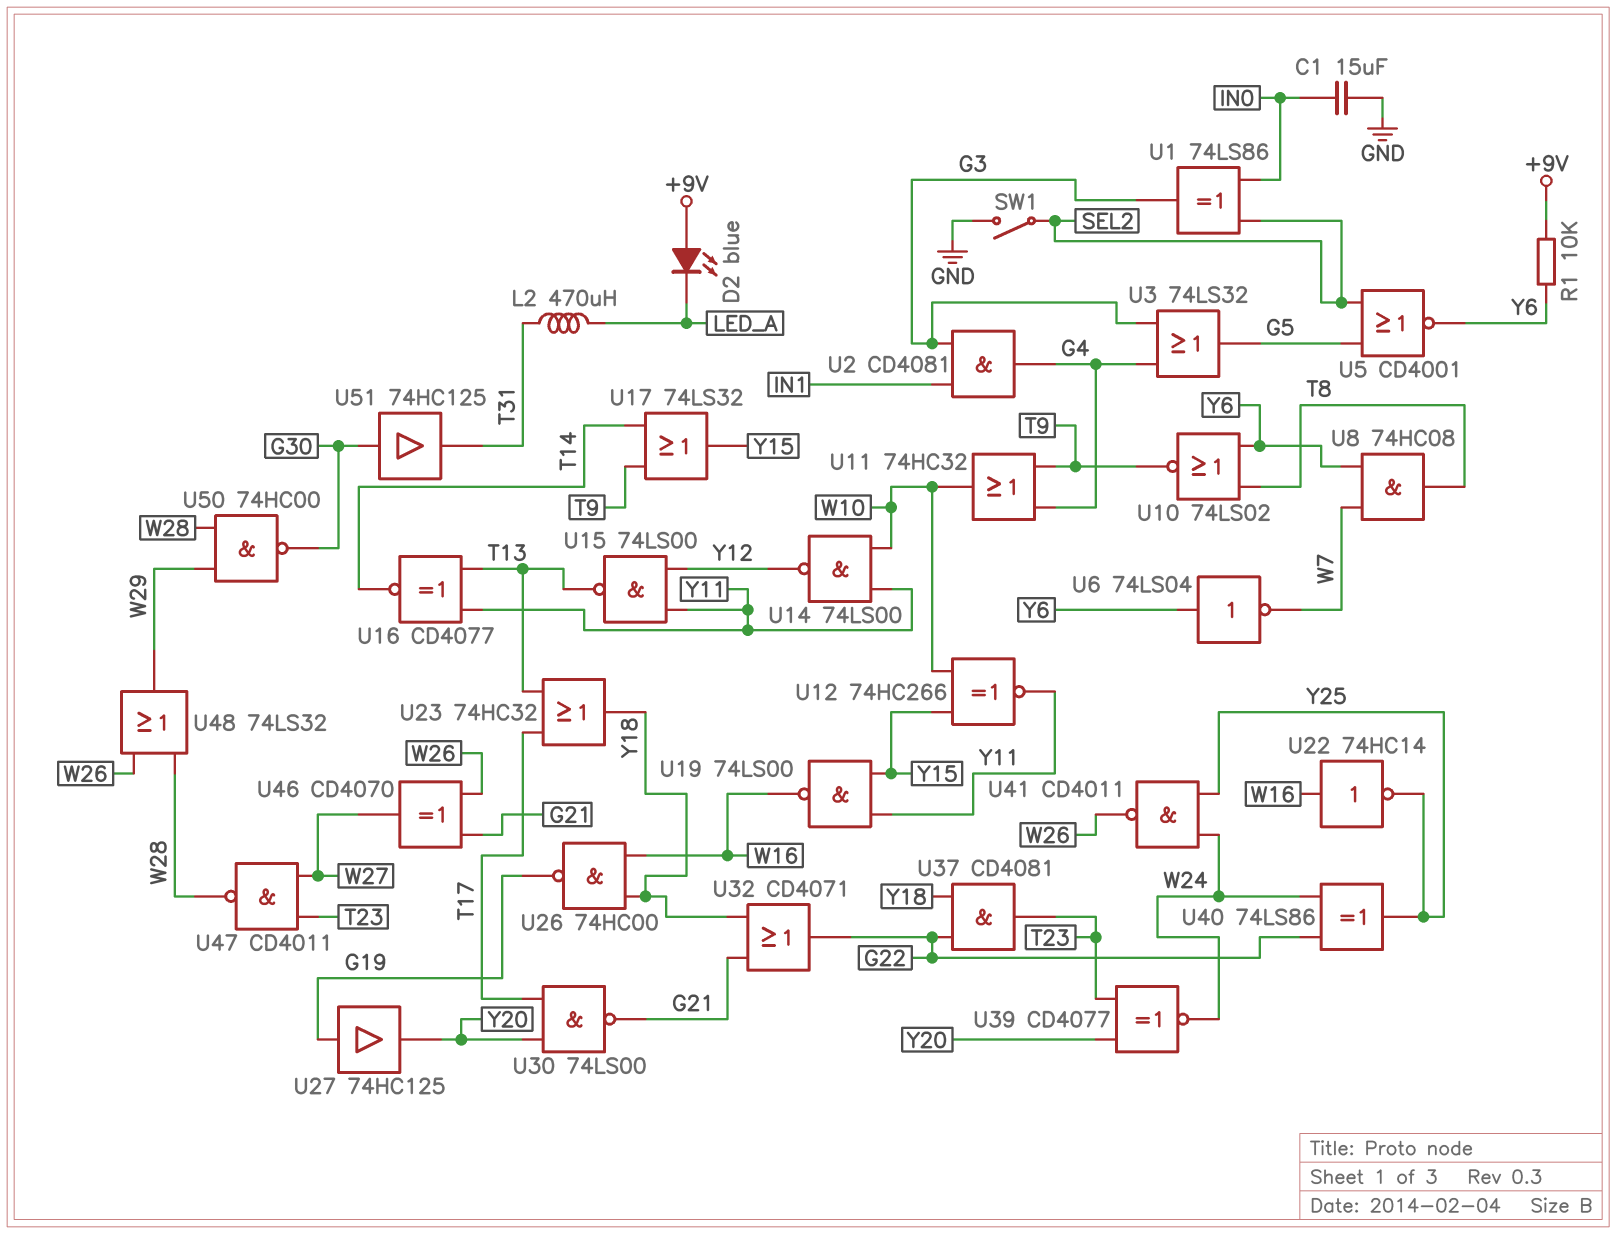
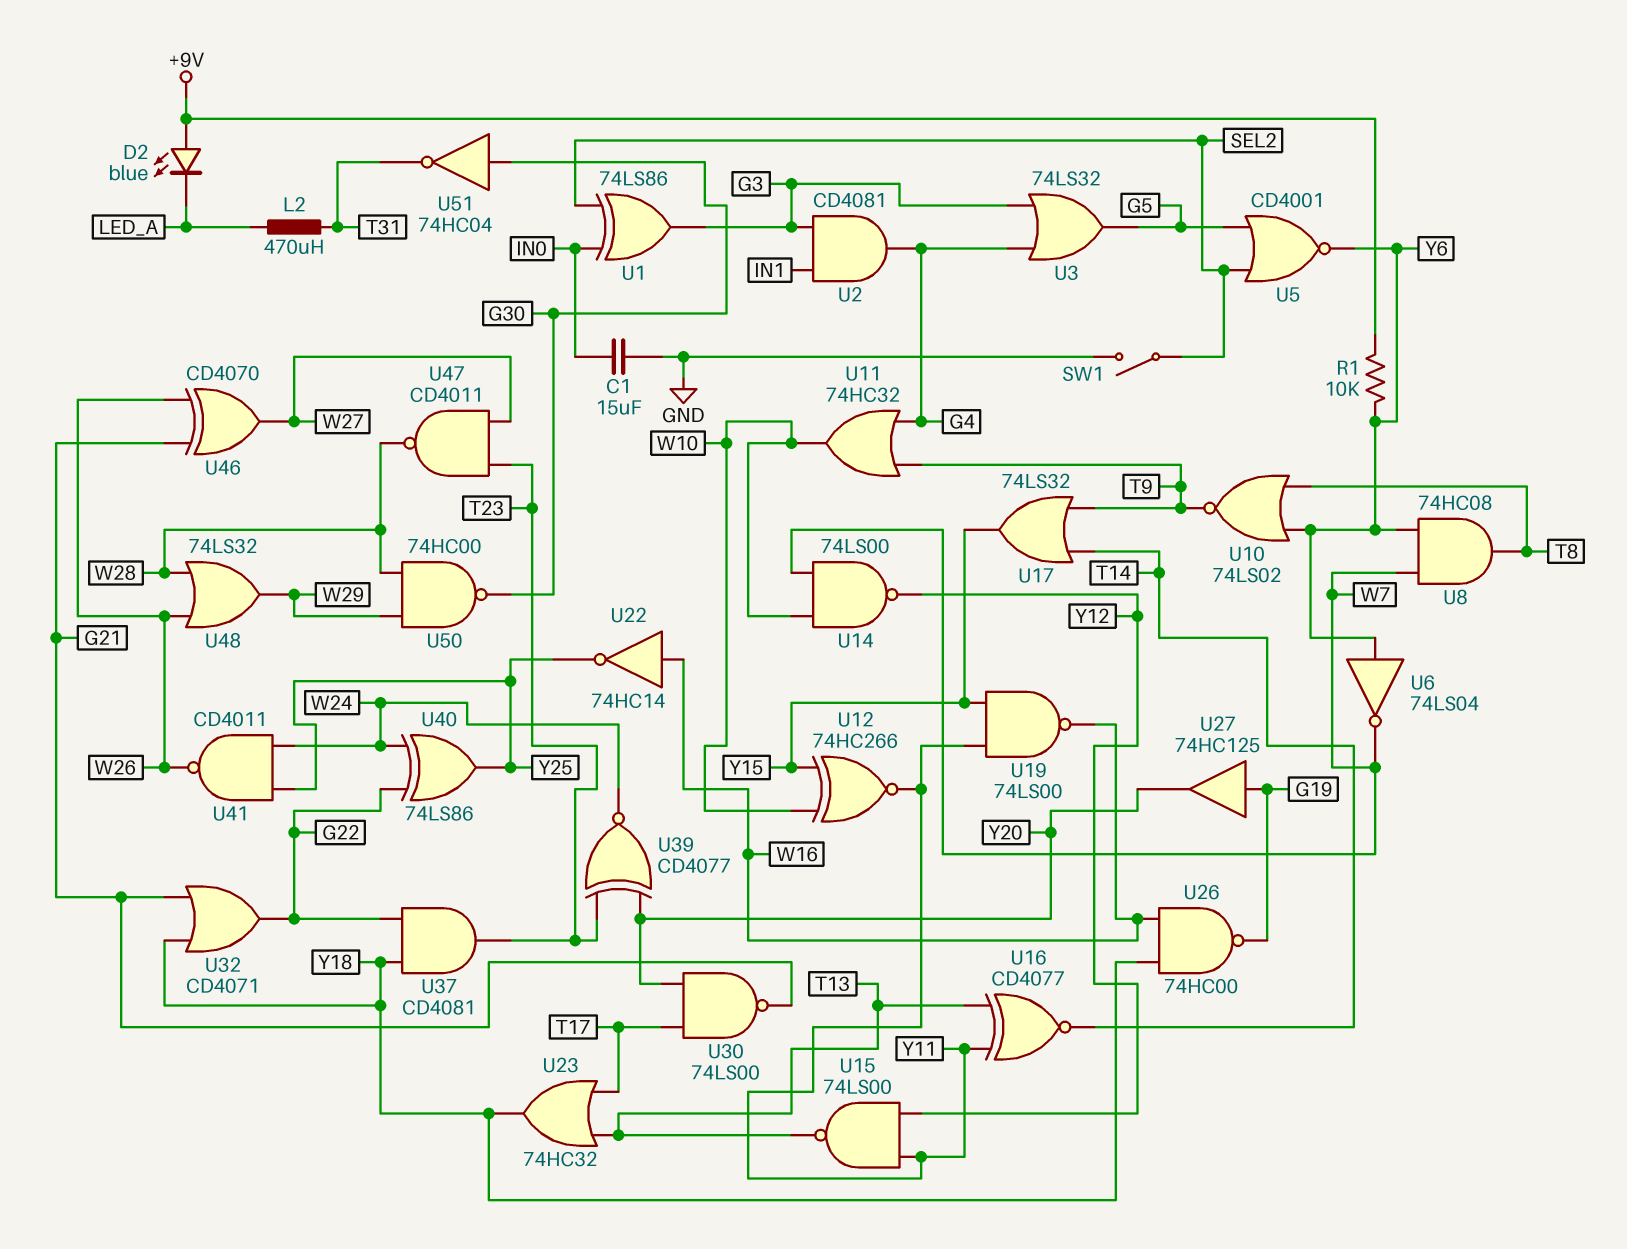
U14: NAND 74LS00 (in W10, in Y11, out Y12) -> NAND 74LS00 (in W7, in W10, out Y12)
U51: buffer 74HC125 (in G30, out T31) -> NOT 74HC04 (in G30, out T31)

